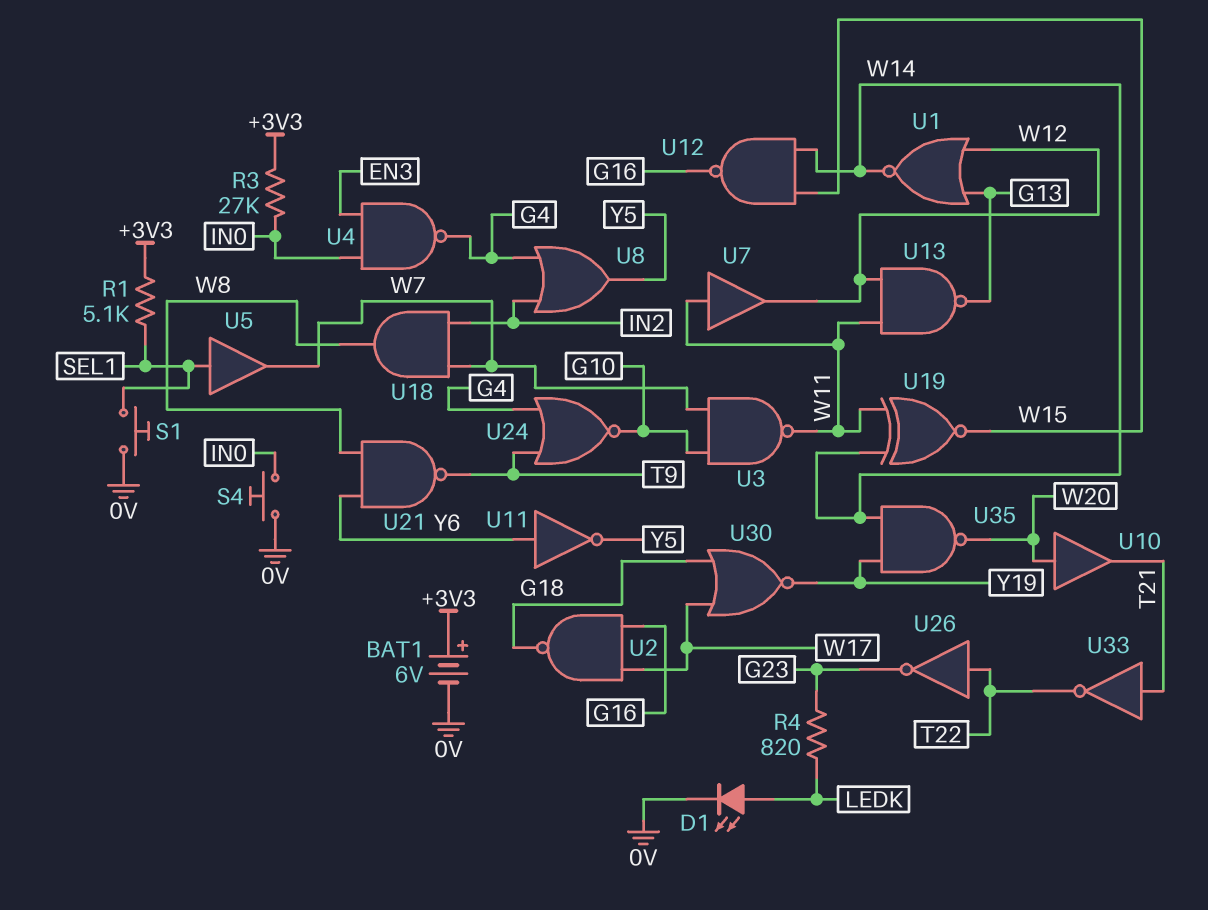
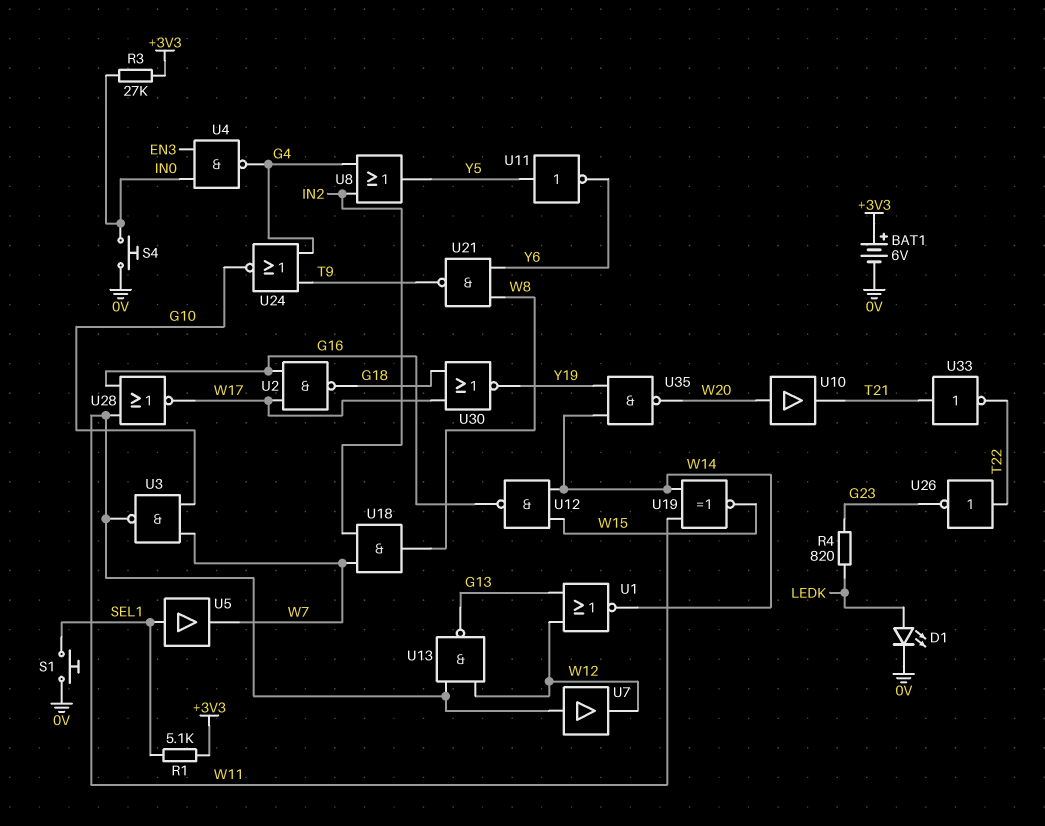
U11: NOT (in Y6, out Y5) -> NOT (in Y5, out Y6)
U28: none -> NOR (in G16, in W11, out W17)

